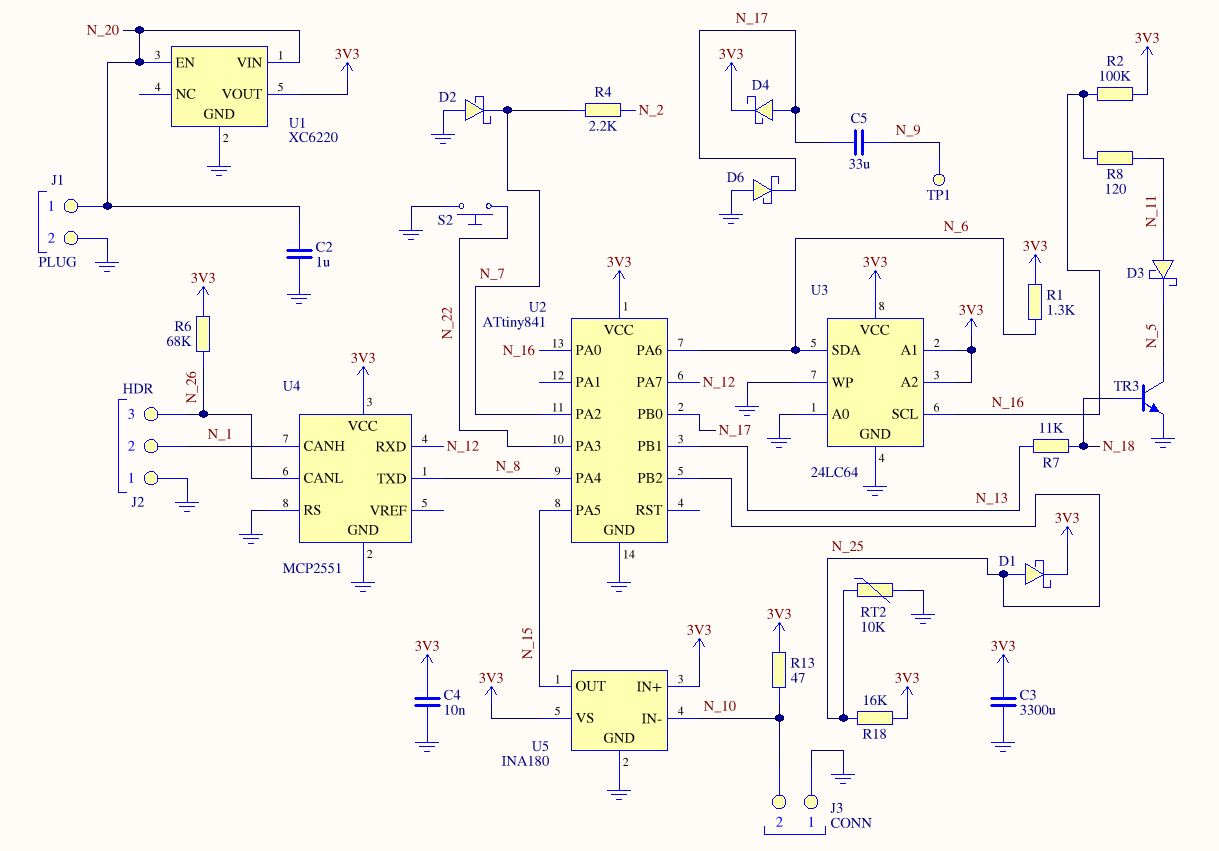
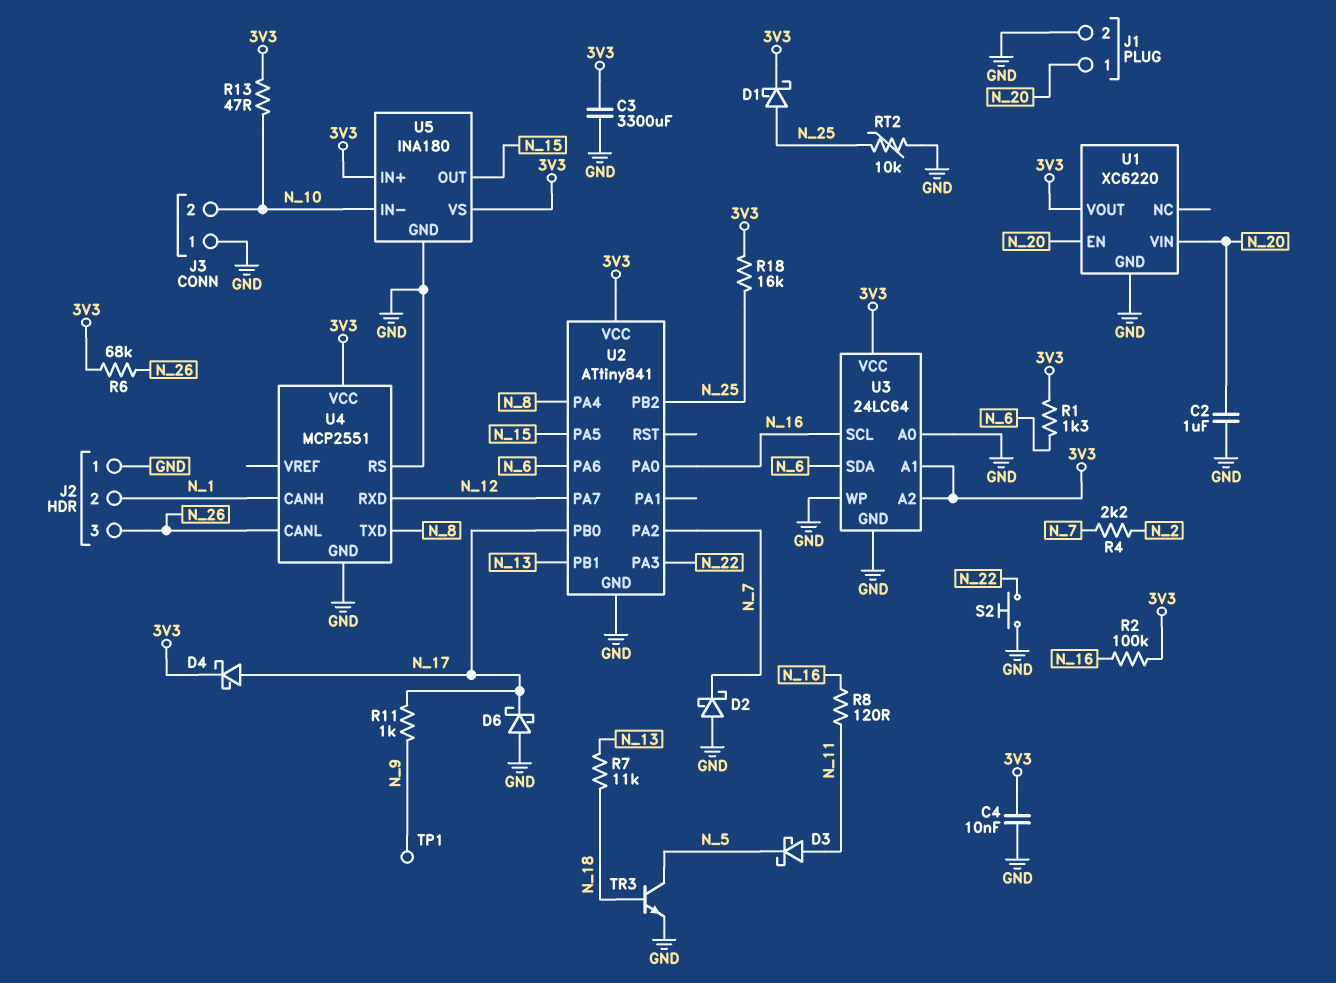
C5: 33uF (N_9, N_17) -> none
R11: none -> 1k (N_9, N_17)

